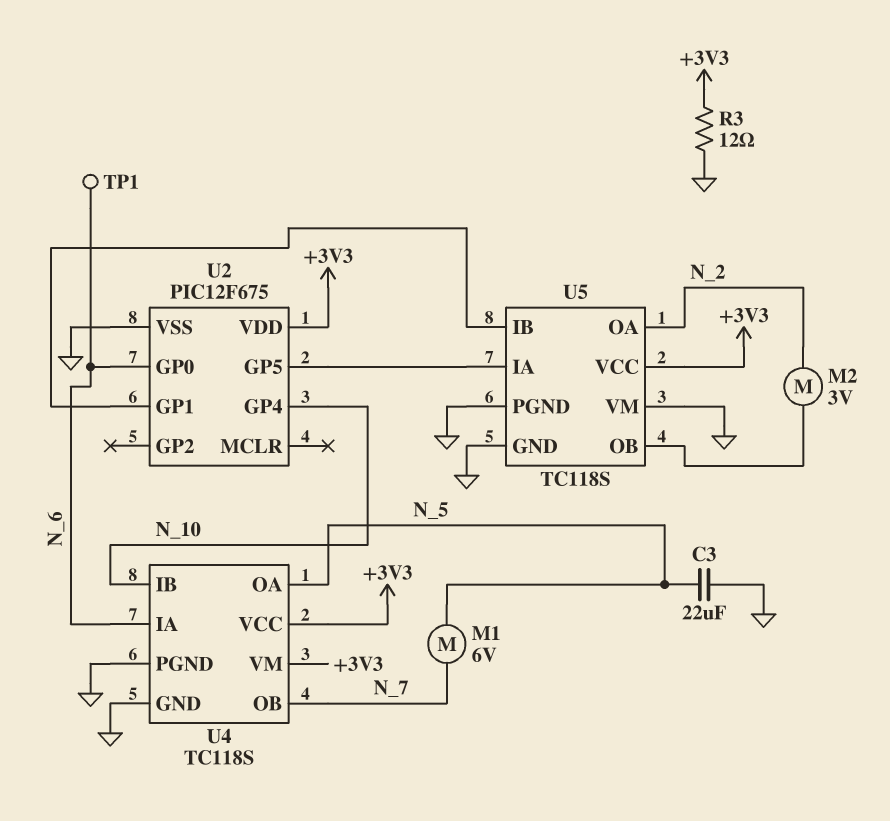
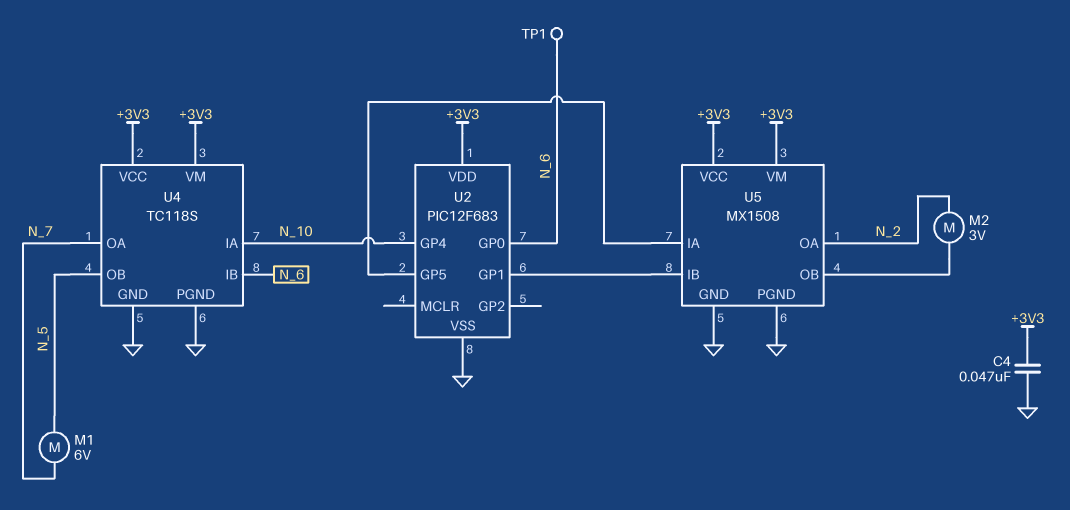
C3: 22uF (GND, N_5) -> none
C4: none -> 47nF (+3V3, GND)
R3: 12 (+3V3, GND) -> none
U2: PIC12F675 -> PIC12F683
U4 pin IA: N_6 -> N_10
U4 pin IB: N_10 -> N_6
U4 pin OA: N_5 -> N_7
U4 pin OB: N_7 -> N_5
U5: TC118S -> MX1508
U5 pin VM: GND -> +3V3

